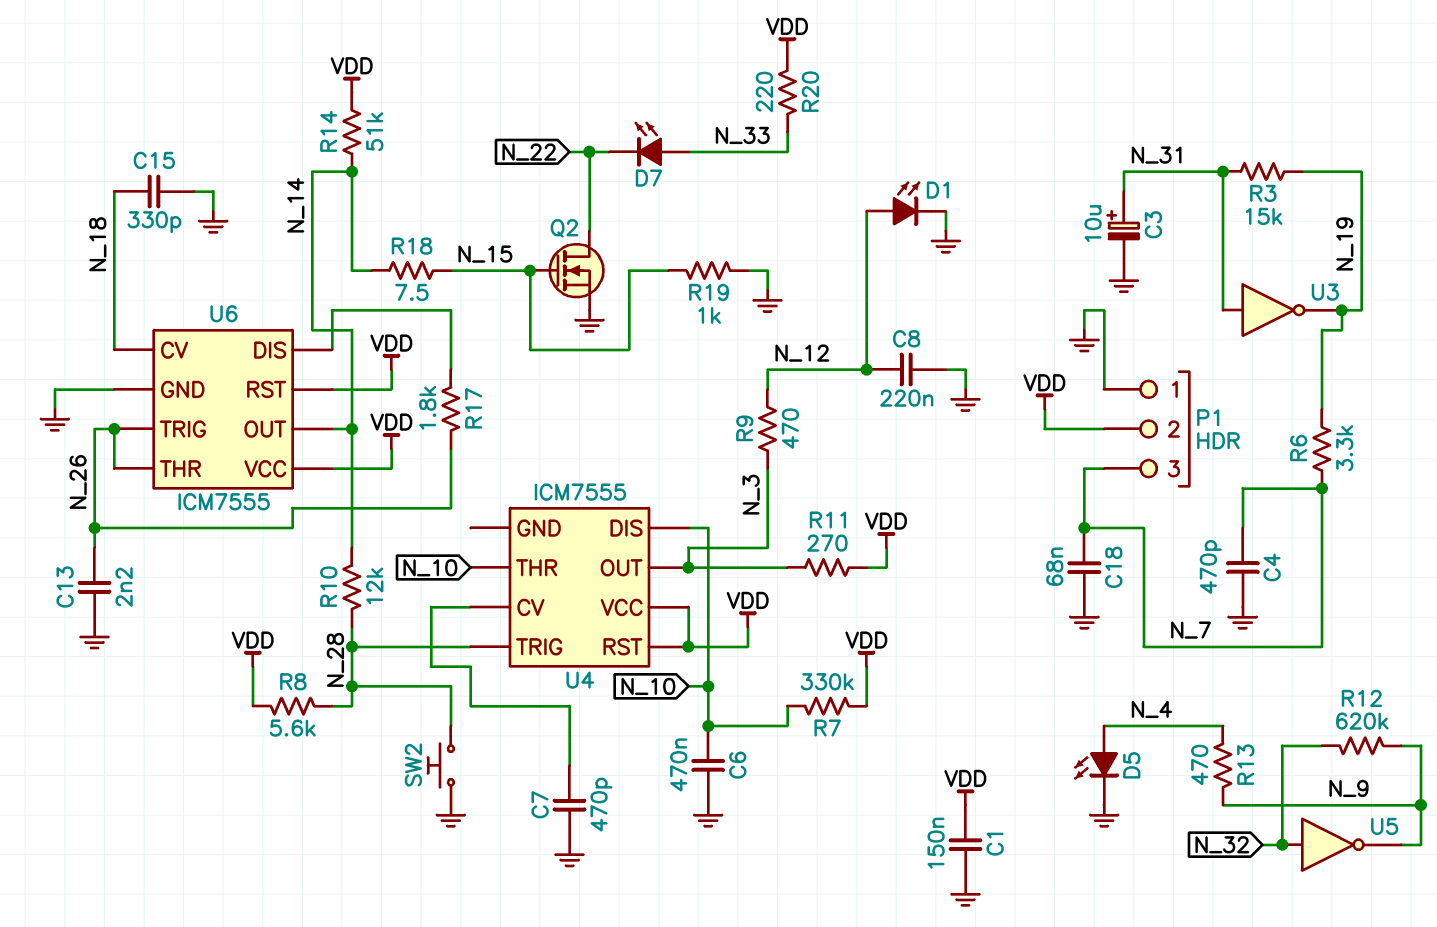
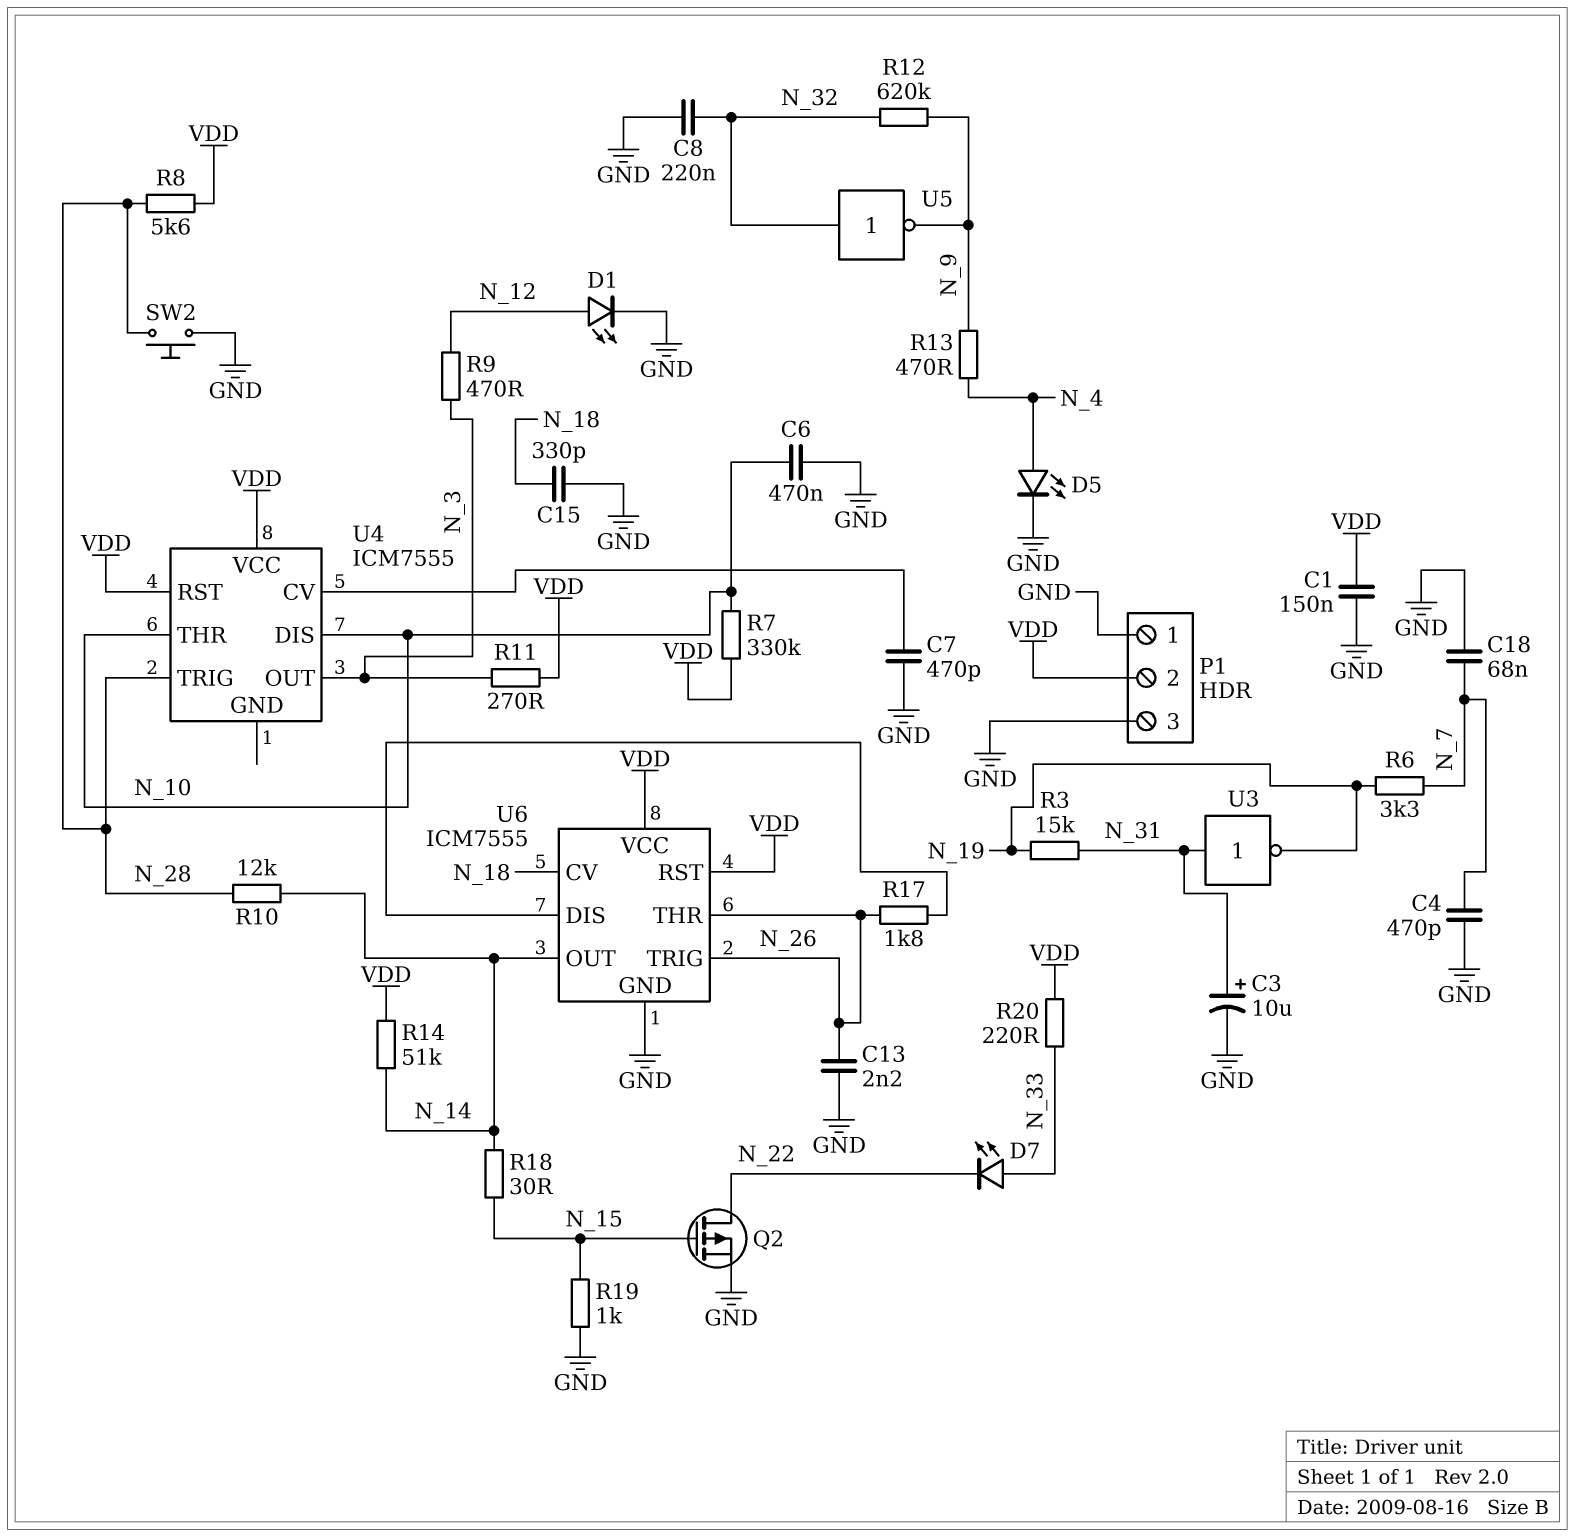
C8: 220nF (GND, N_12) -> 220nF (GND, N_32)
P1 pin 3: N_7 -> GND
Q2: NMOS (G N_15, D N_22, S GND) -> PMOS (G N_15, D N_22, S GND)
R18: 7.5 (N_14, N_15) -> 30 (N_14, N_15)

